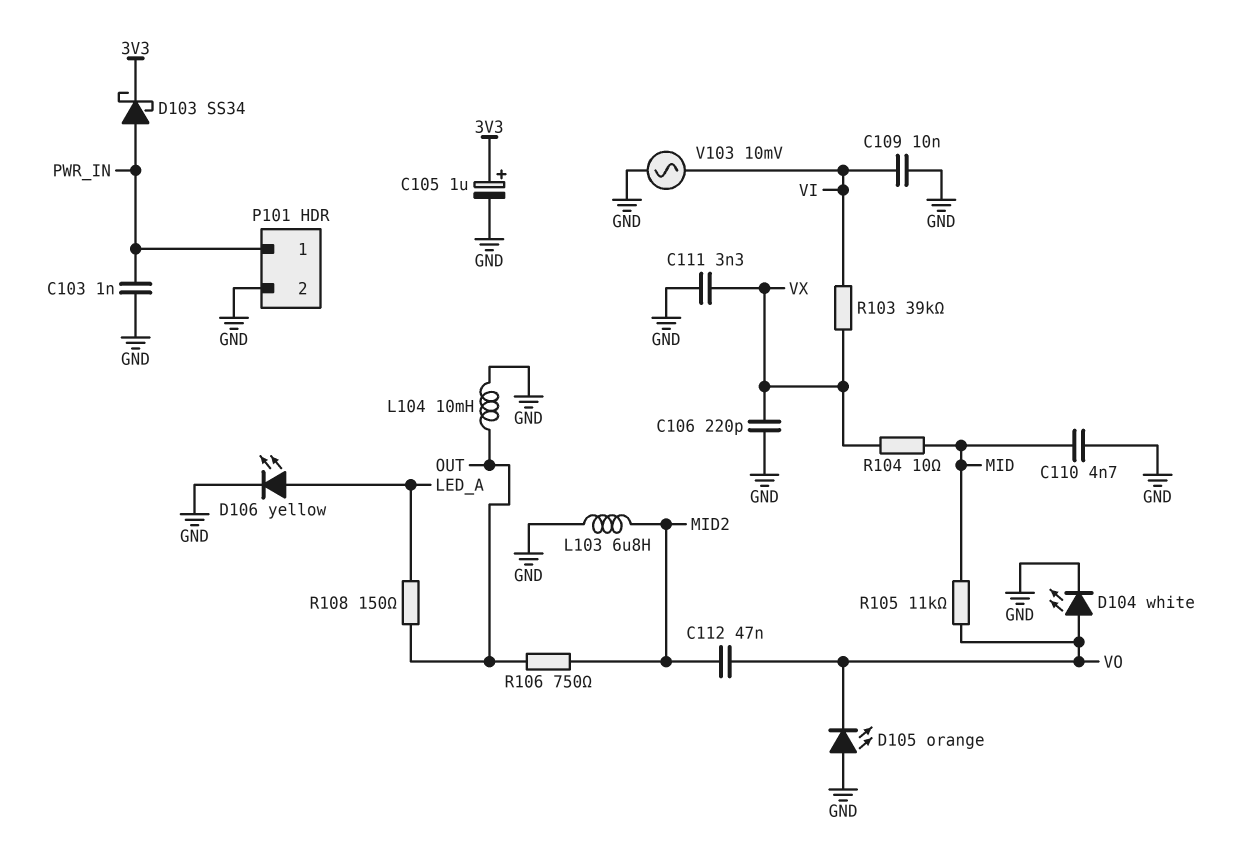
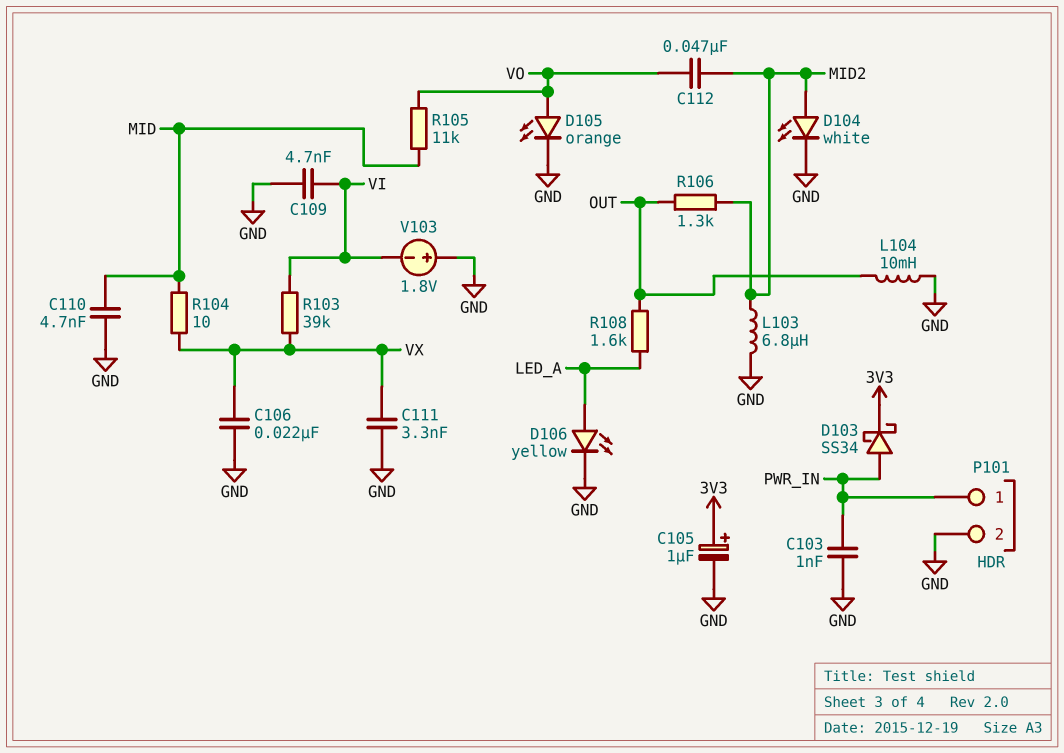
C106: 220pF (GND, VX) -> 22nF (GND, VX)
C109: 10nF (GND, VI) -> 4.7nF (GND, VI)
D104: LED white (A VO, K GND) -> LED white (A MID2, K GND)
D105: LED orange (A GND, K VO) -> LED orange (A VO, K GND)
R106: 750 (MID2, OUT) -> 1.3k (MID2, OUT)
R108: 150 (LED_A, OUT) -> 1.6k (LED_A, OUT)
V103: AC 10mV (GND, VI) -> 1.8V (plus GND, minus VI)

